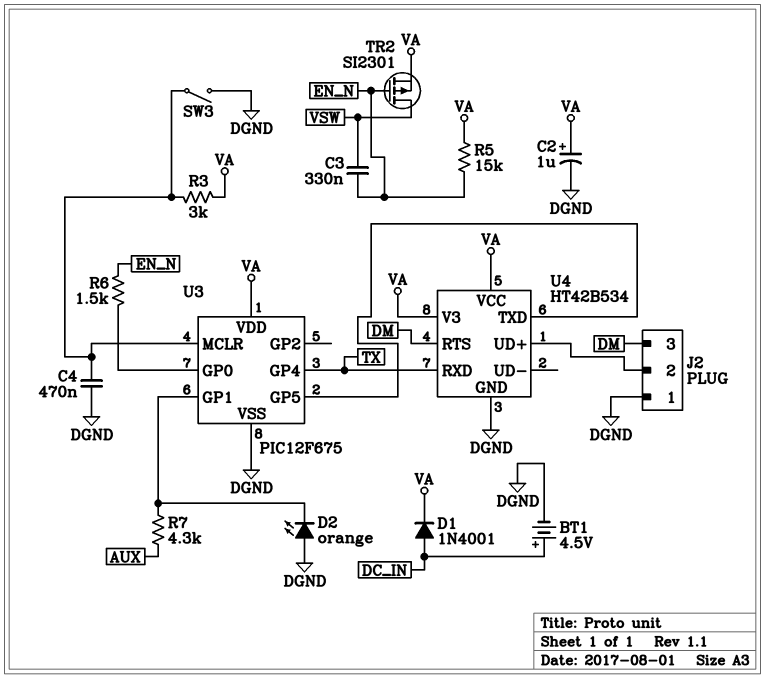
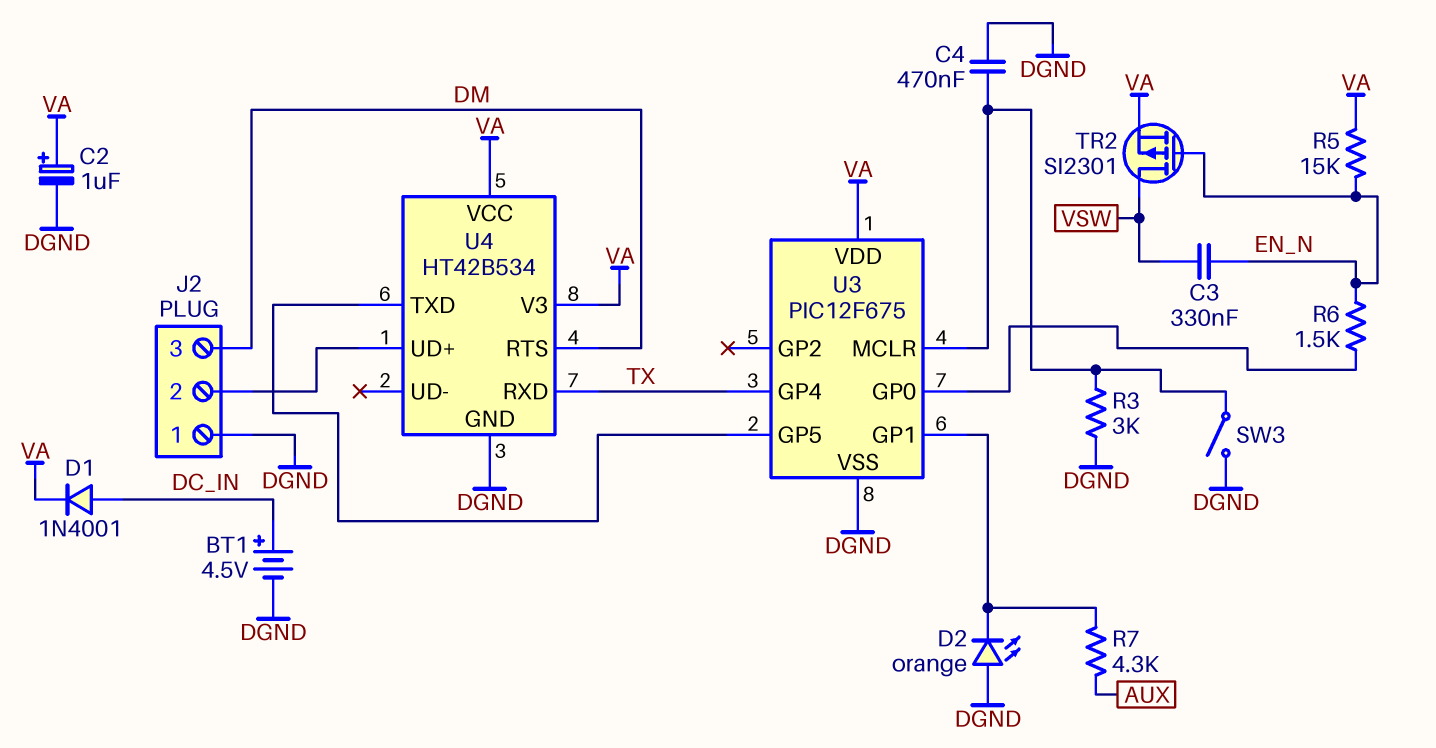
R3: 3k (U3/MCLR, VA) -> 3k (DGND, U3/MCLR)

